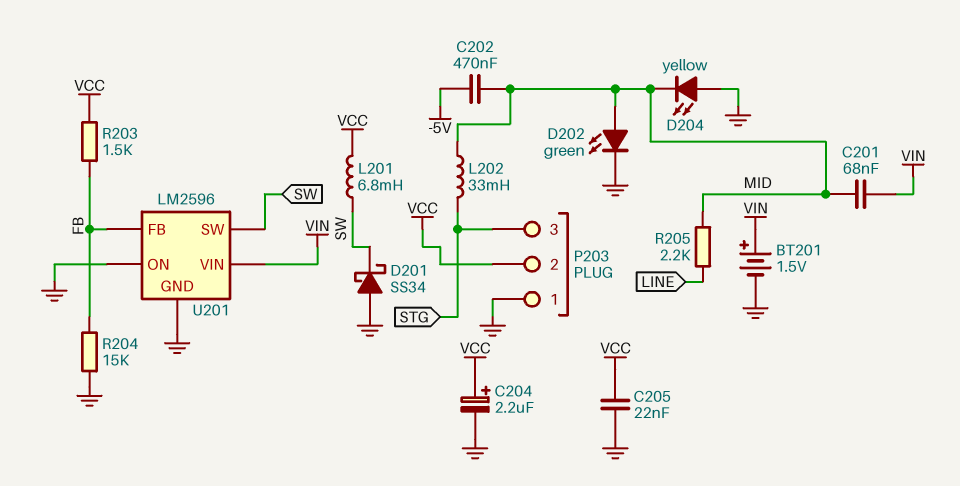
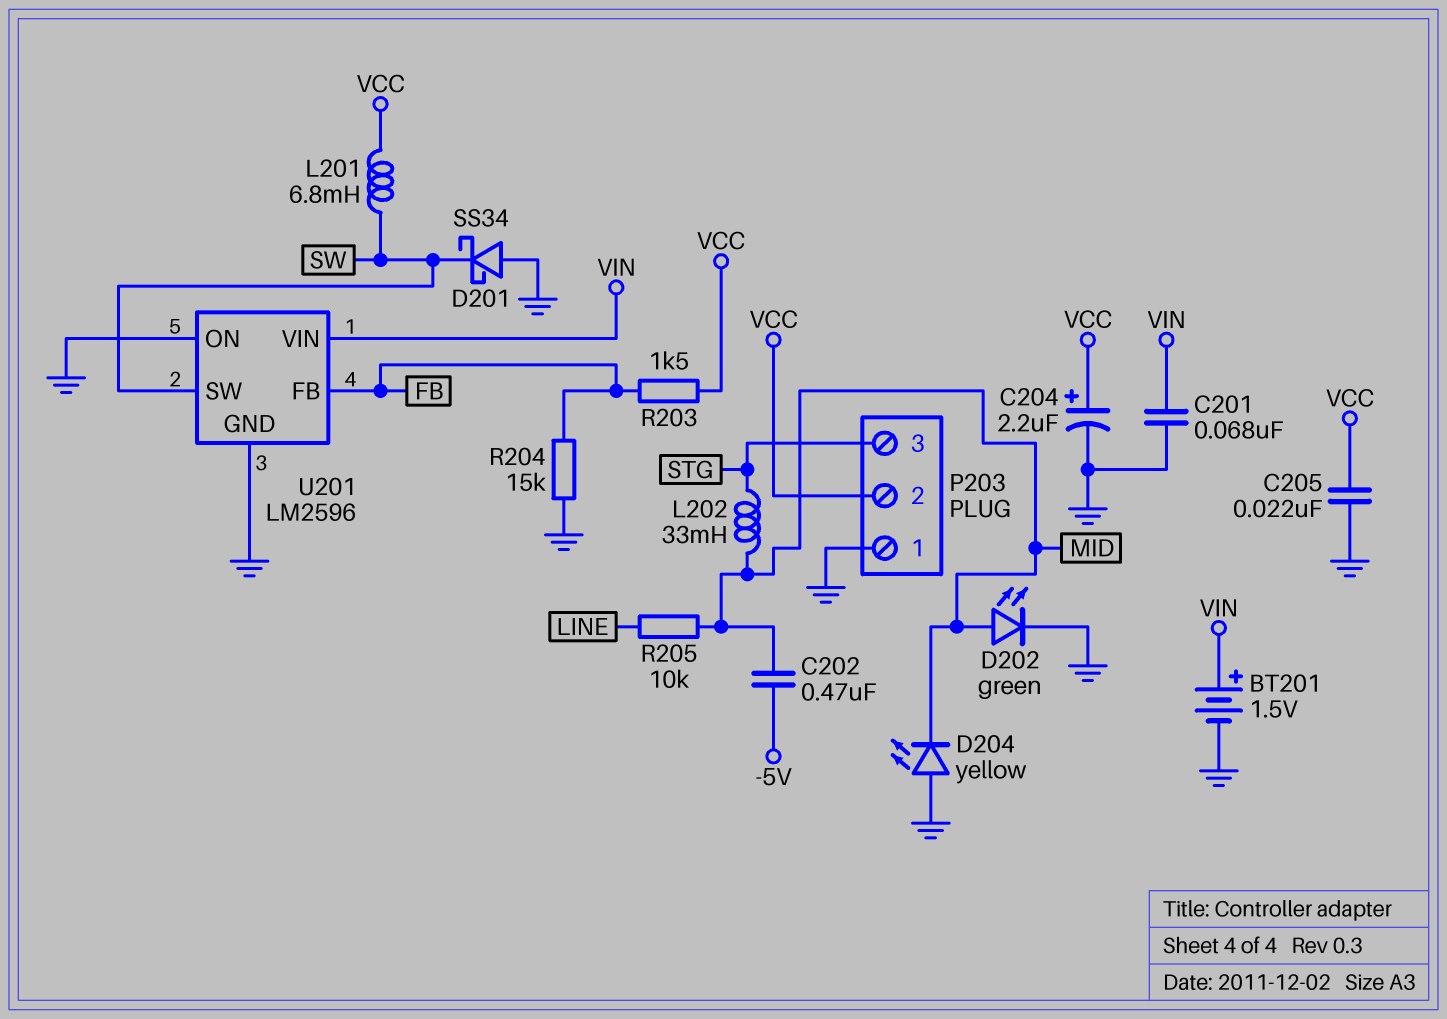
C201: 68nF (MID, VIN) -> 68nF (GND, VIN)
R205: 2.2k (LINE, MID) -> 10k (LINE, MID)

